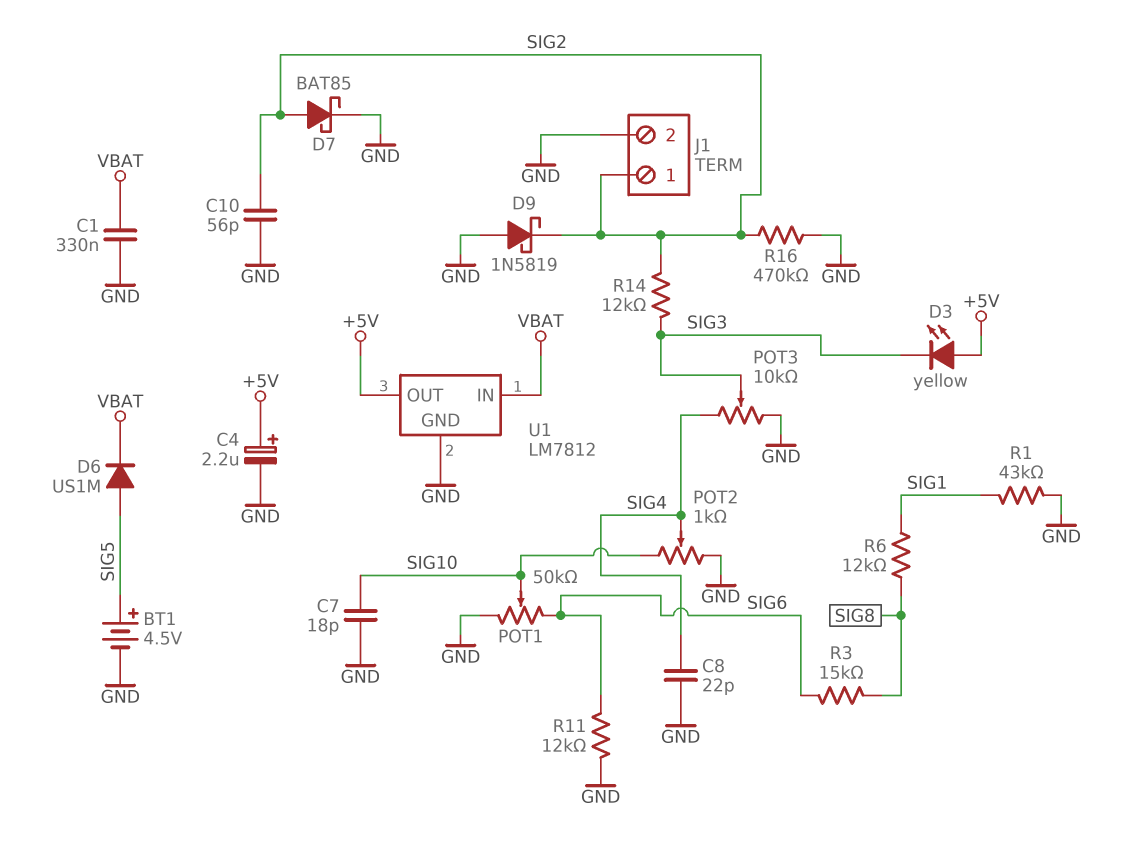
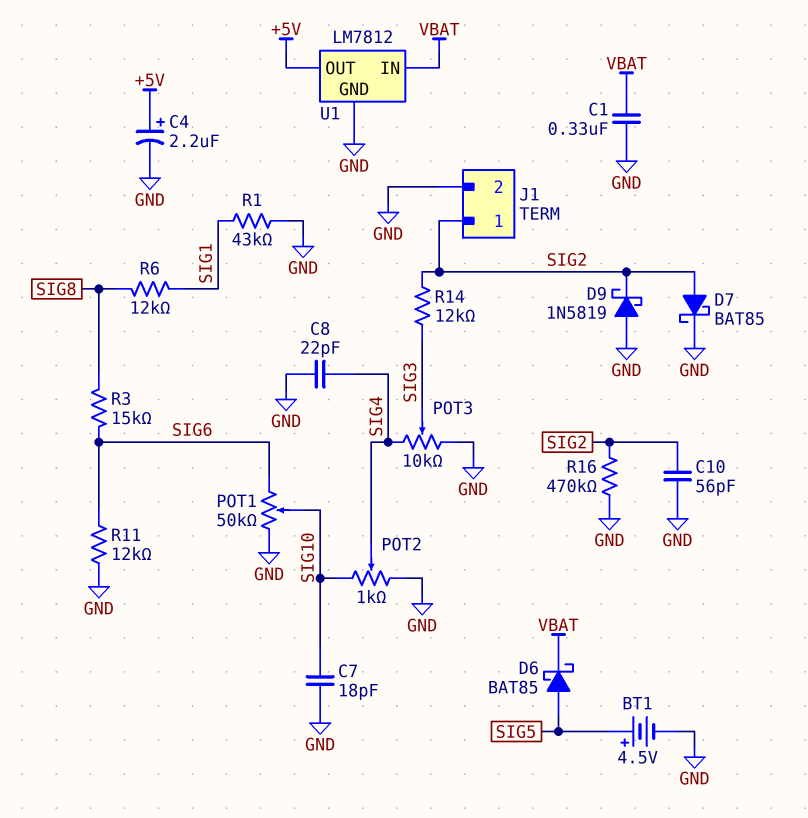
D3: LED yellow (A +5V, K SIG3) -> none
D6: diode US1M (A SIG5, K VBAT) -> schottky BAT85 (A SIG5, K VBAT)

